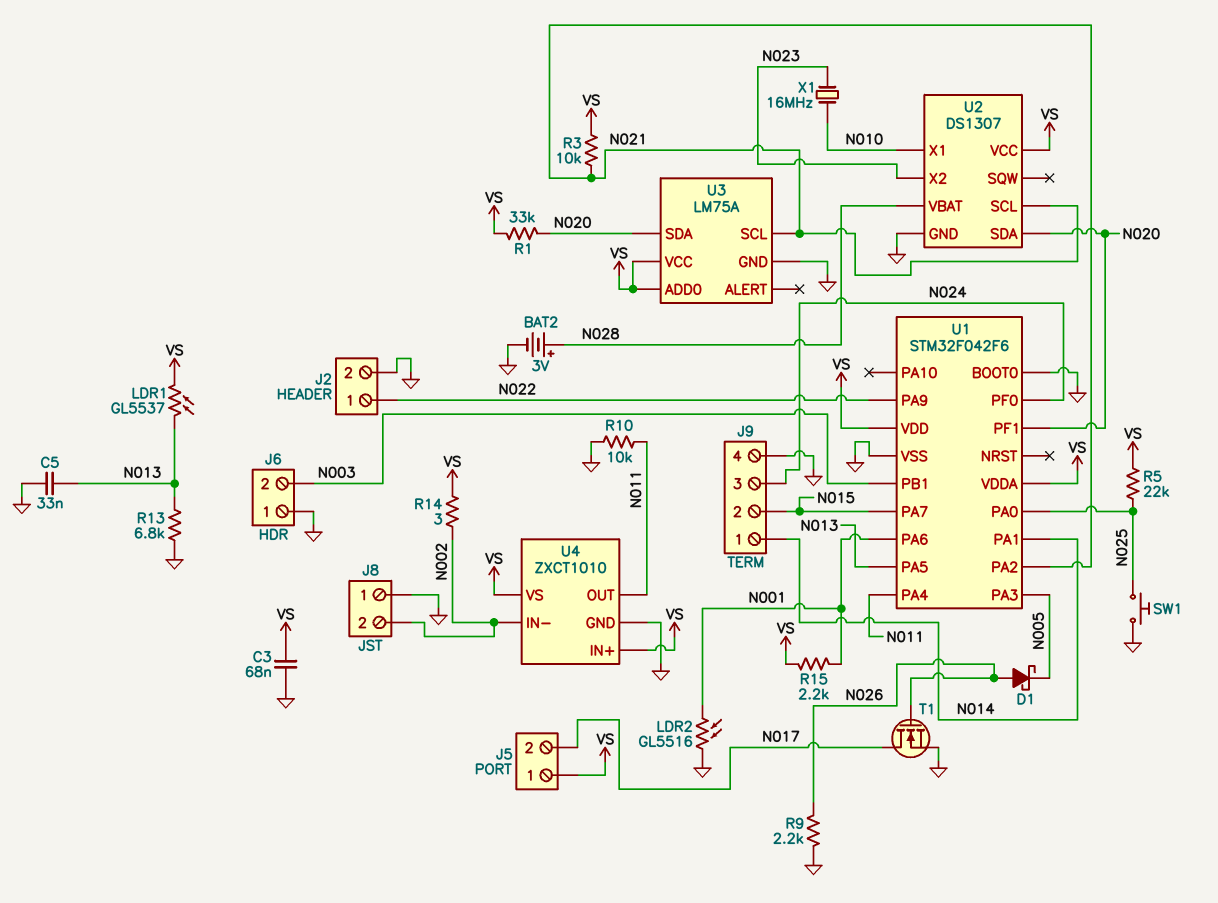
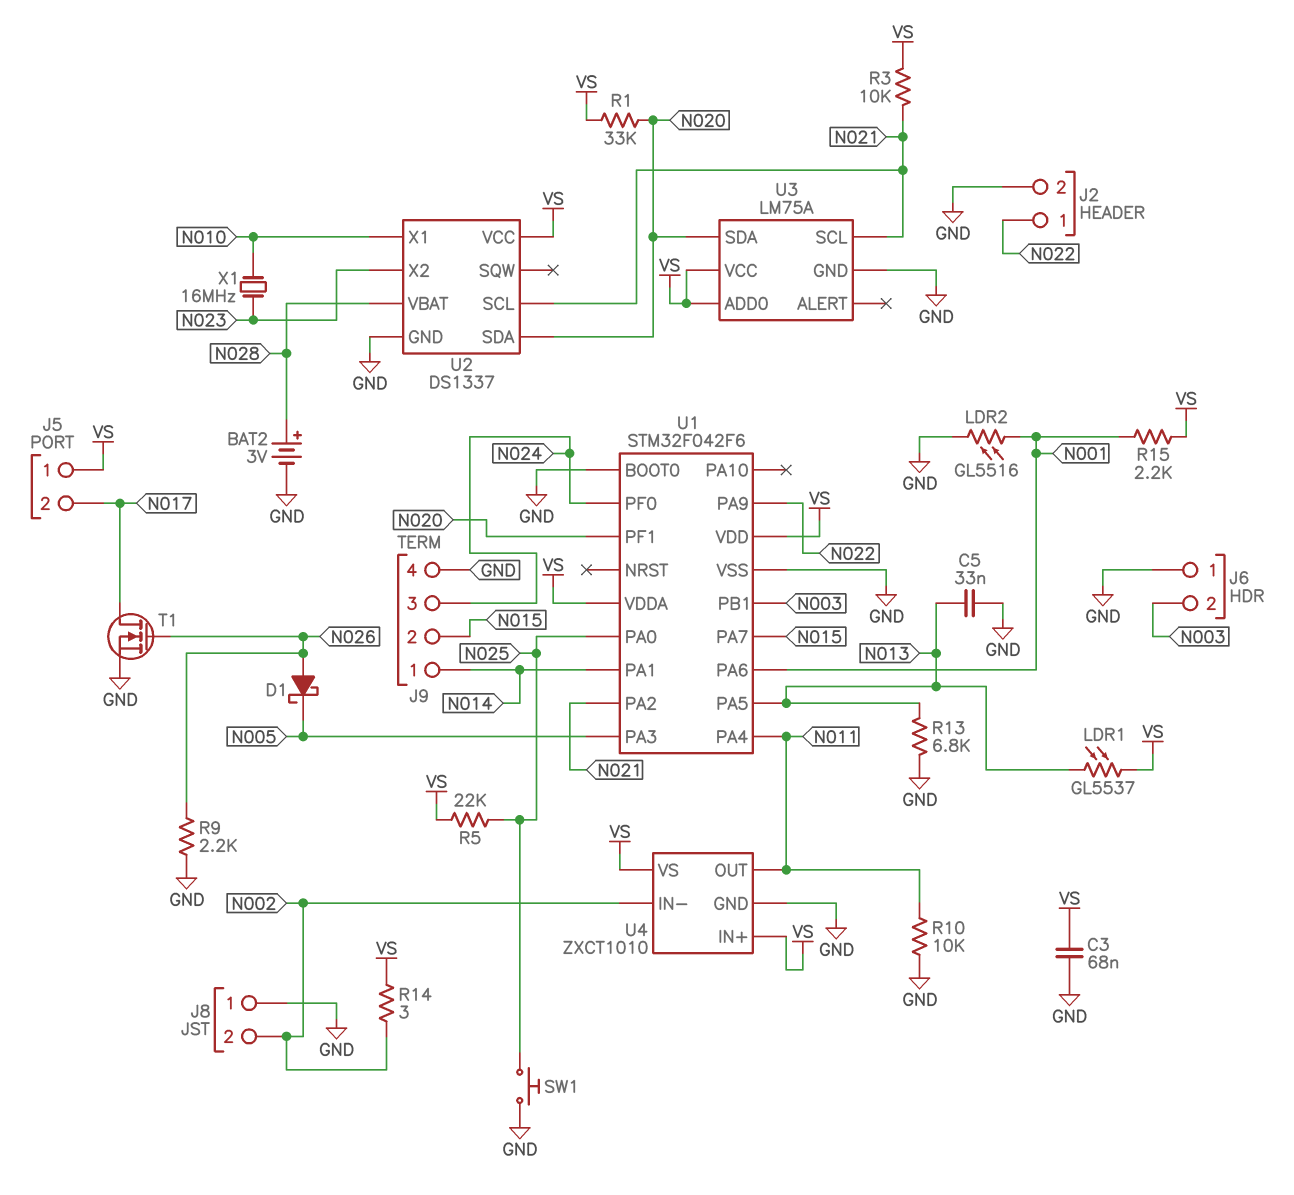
U2: DS1307 -> DS1337

